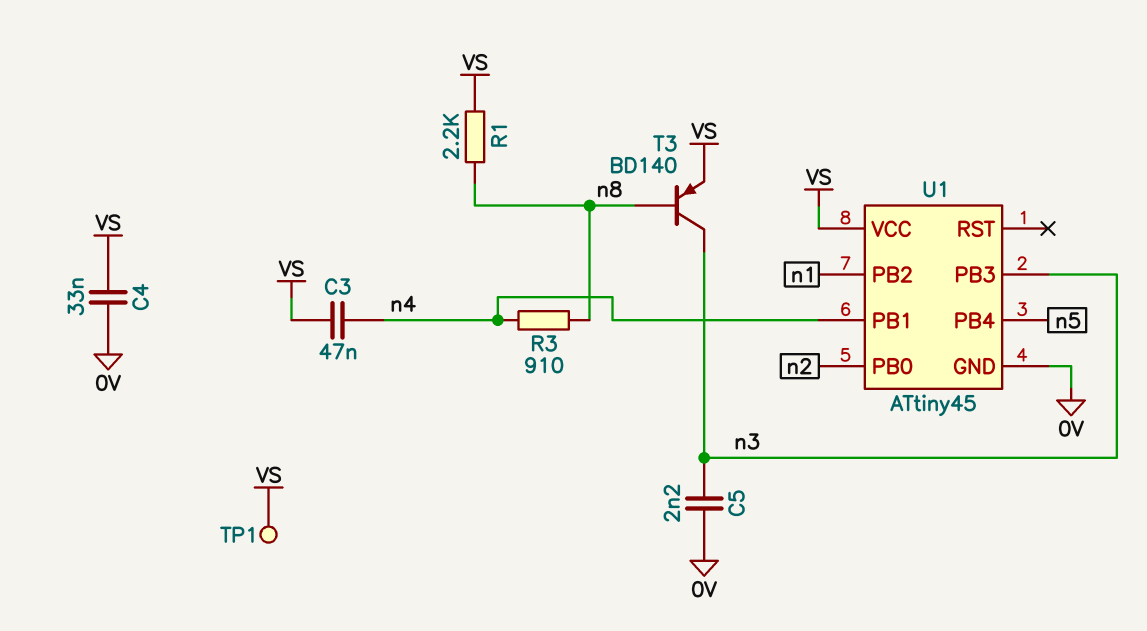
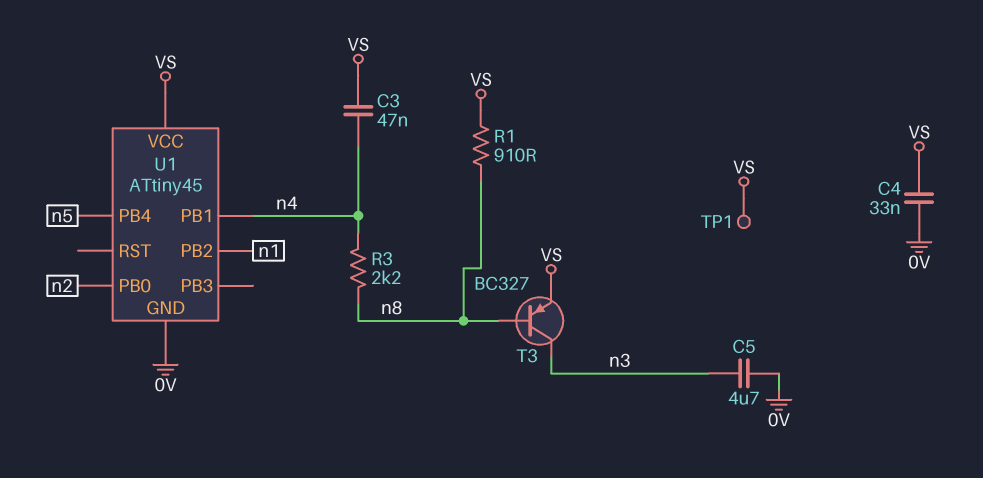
C5: 2.2nF (0V, n3) -> 4.7uF (0V, n3)
R1: 2.2k (VS, n8) -> 910 (VS, n8)
R3: 910 (n4, n8) -> 2.2k (n4, n8)
T3: PNP BD140 (B n8, C n3, E VS) -> PNP BC327 (B n8, C n3, E VS)
U1 pin PB3: n3 -> none

